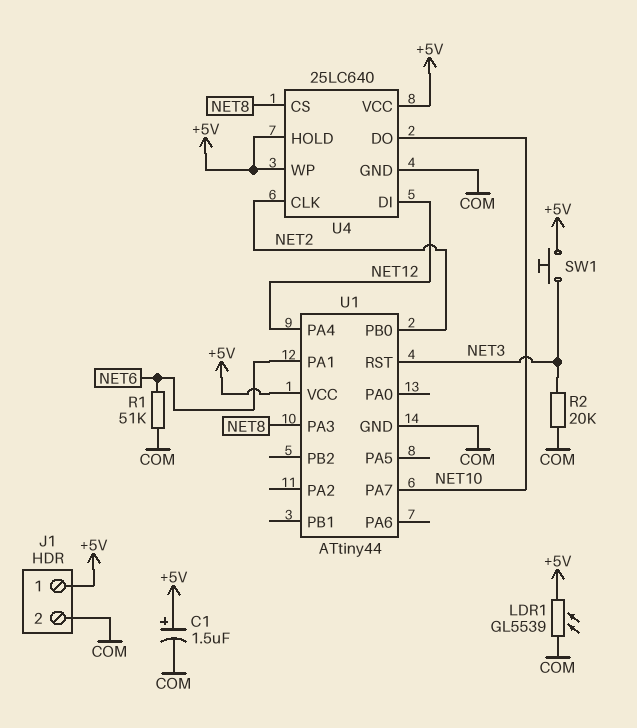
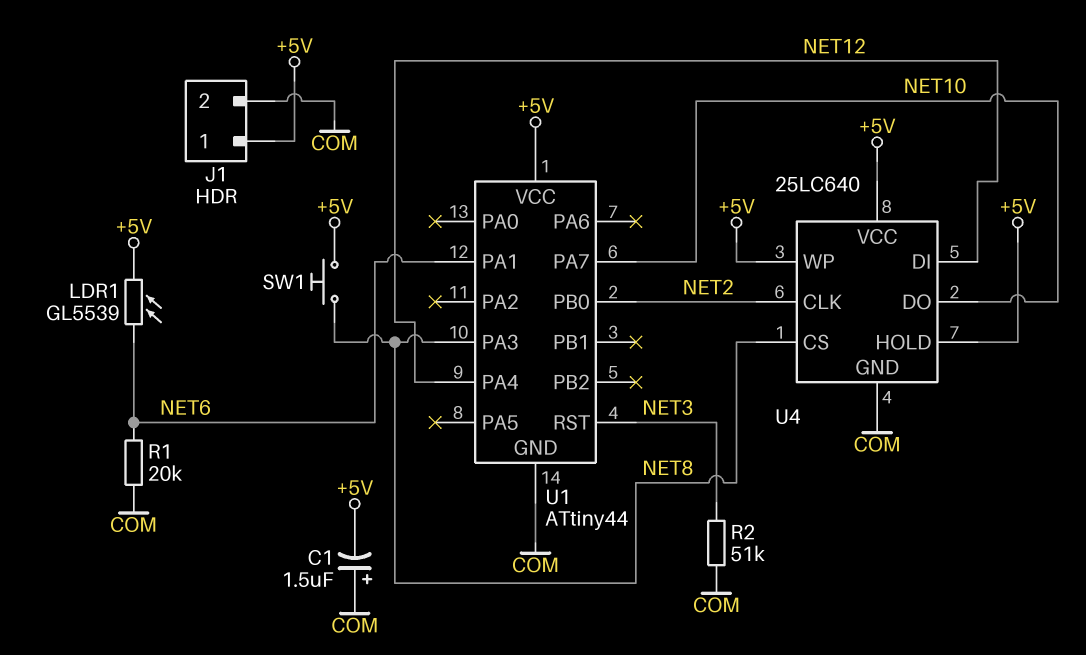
C1: 1.5uF (plus +5V, minus COM) -> 1.5uF (plus COM, minus +5V)
LDR1: GL5539 (+5V, COM) -> GL5539 (+5V, NET6)
R1: 51k (COM, NET6) -> 20k (COM, NET6)
R2: 20k (COM, NET3) -> 51k (COM, NET3)
SW1: button (+5V, NET3) -> button (+5V, NET8)

